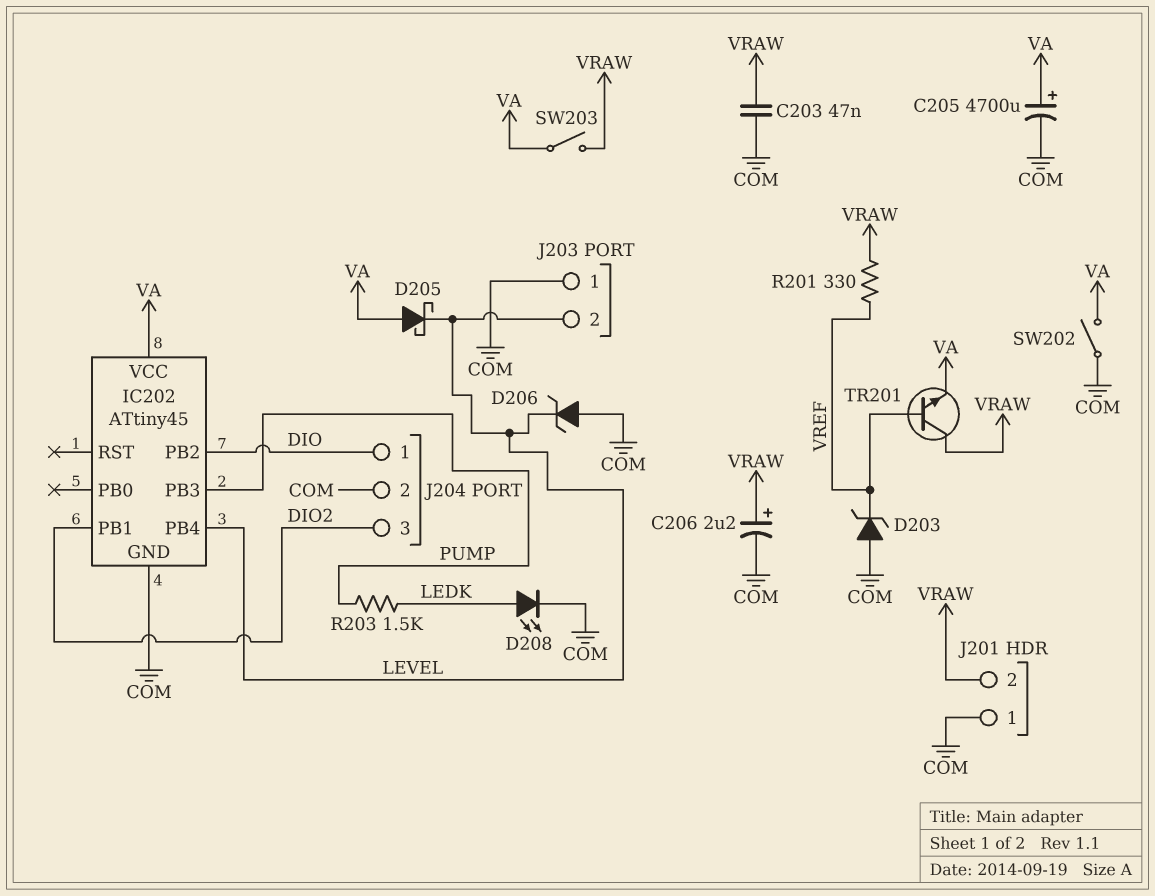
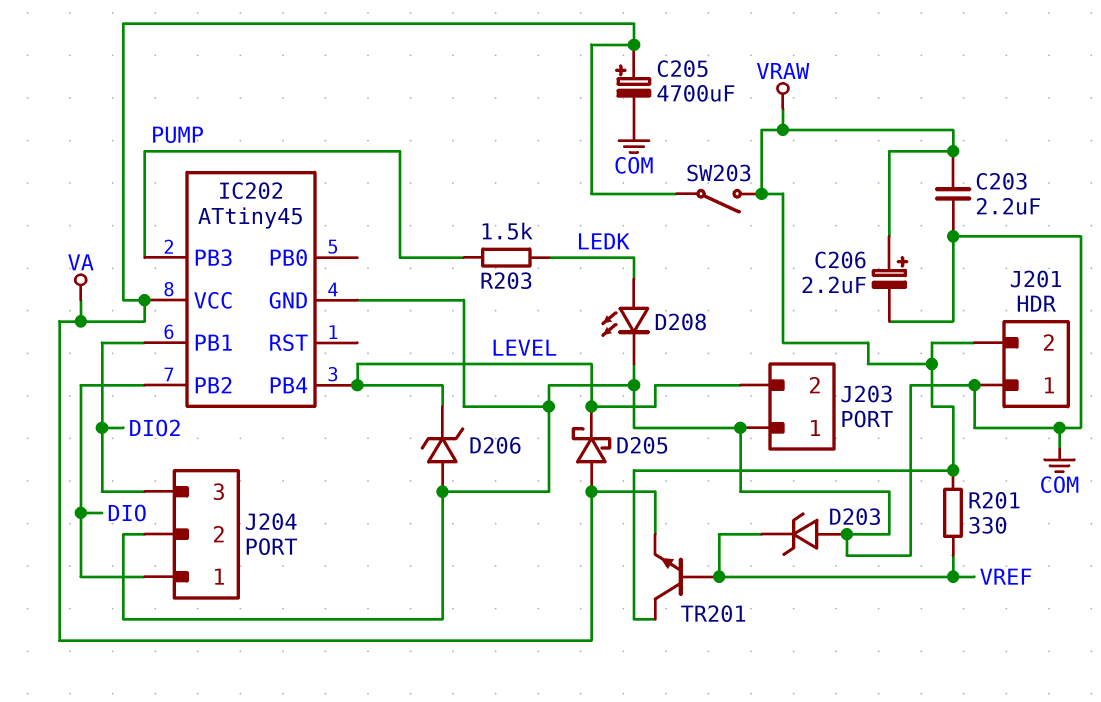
C203: 47nF (COM, VRAW) -> 2.2uF (COM, VRAW)
SW202: switch (COM, VA) -> none

